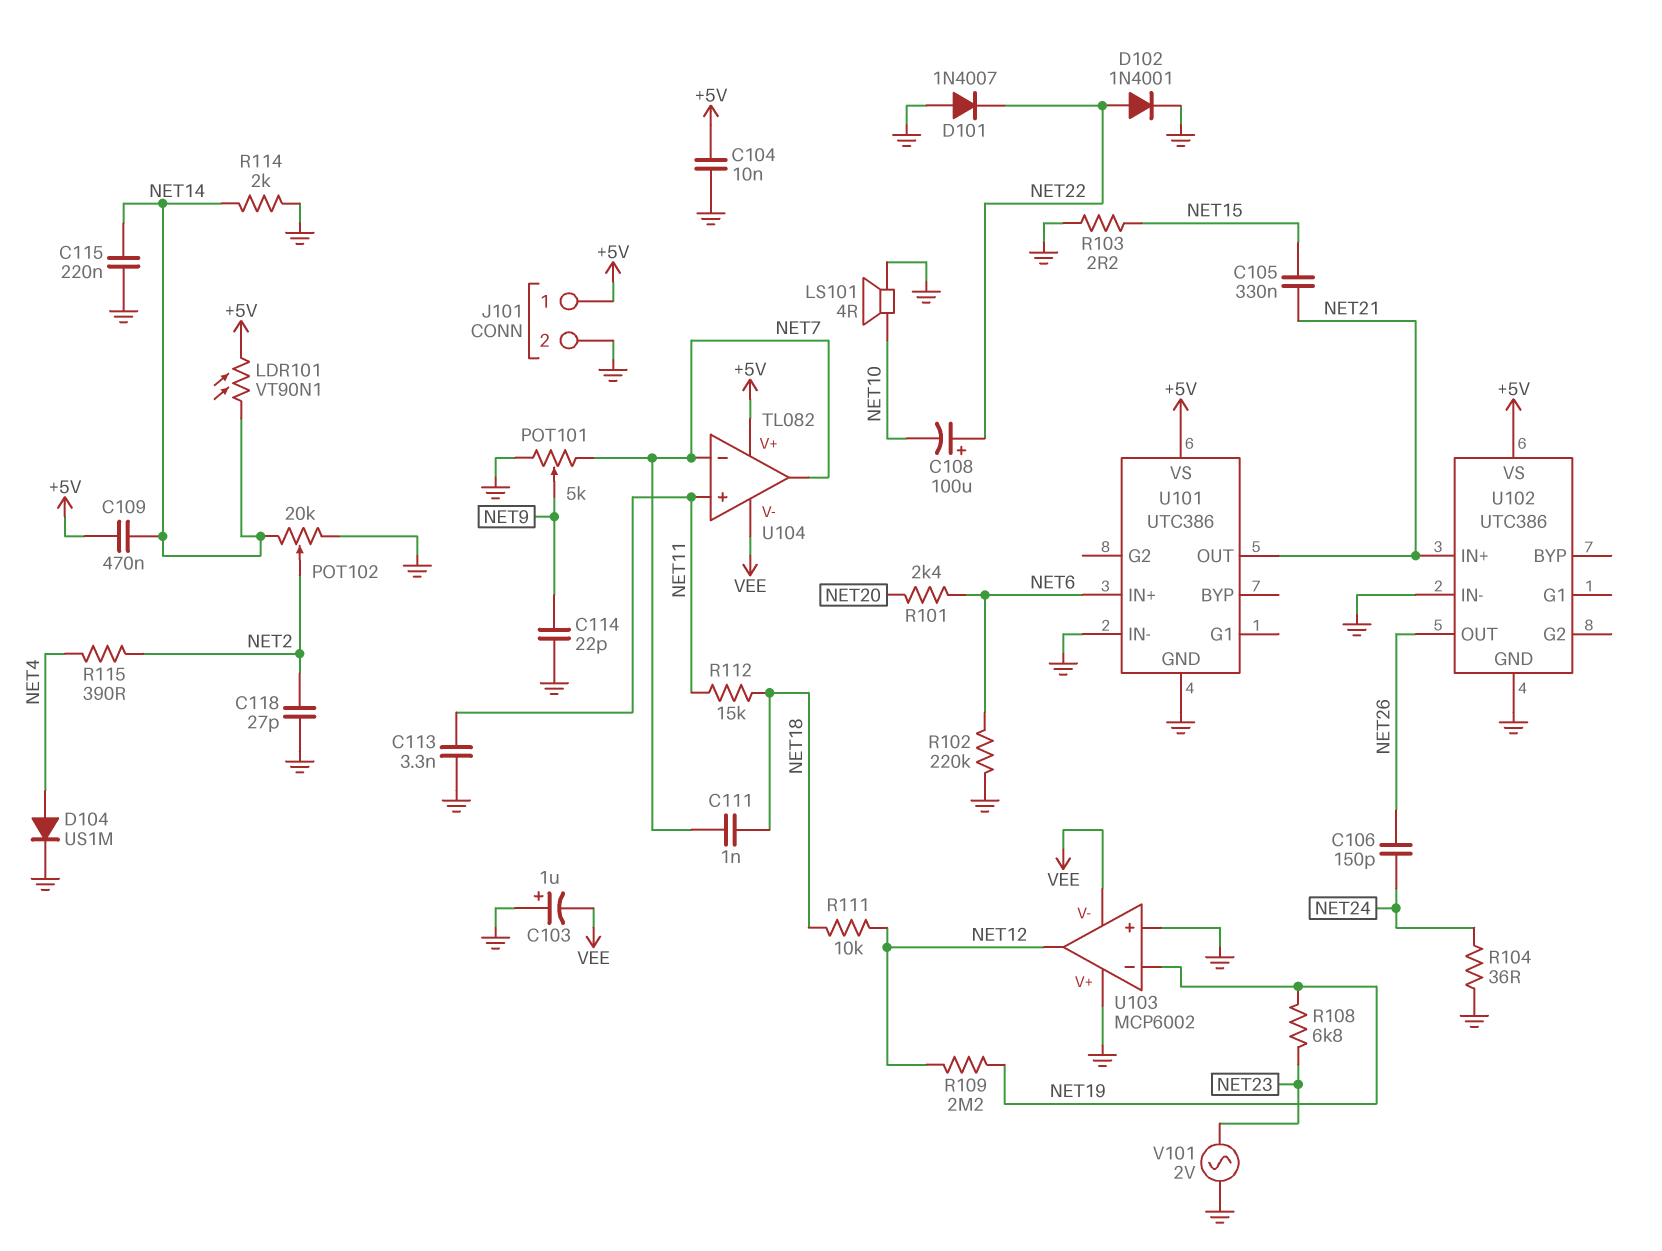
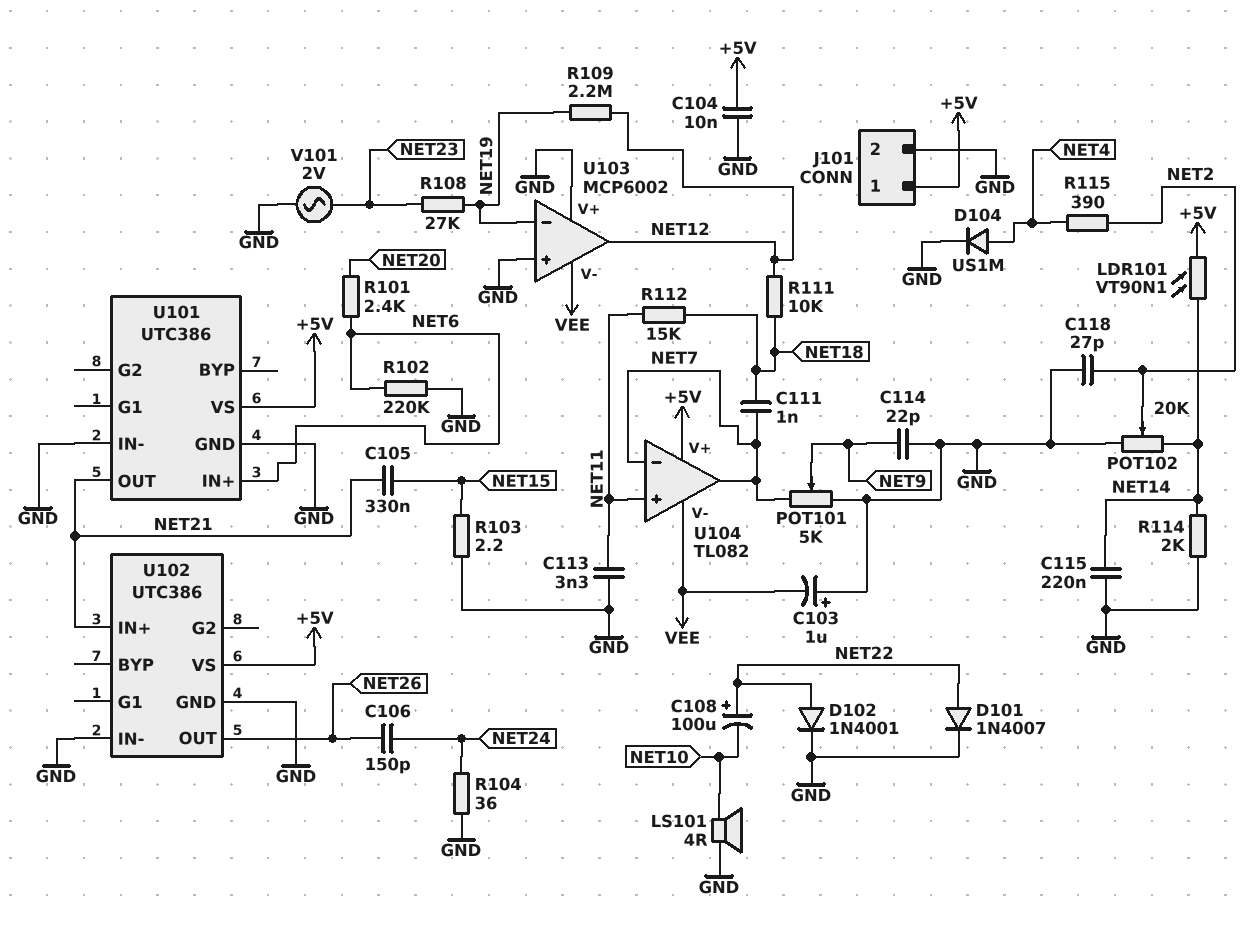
C109: 470nF (+5V, NET14) -> none
D101: diode 1N4007 (A GND, K NET22) -> diode 1N4007 (A NET22, K GND)
R108: 6.8k (NET19, NET23) -> 27k (NET19, NET23)

